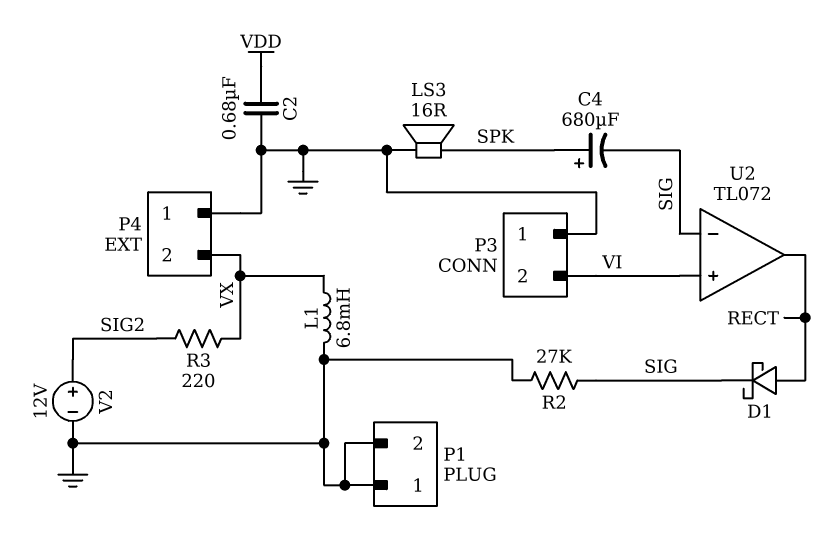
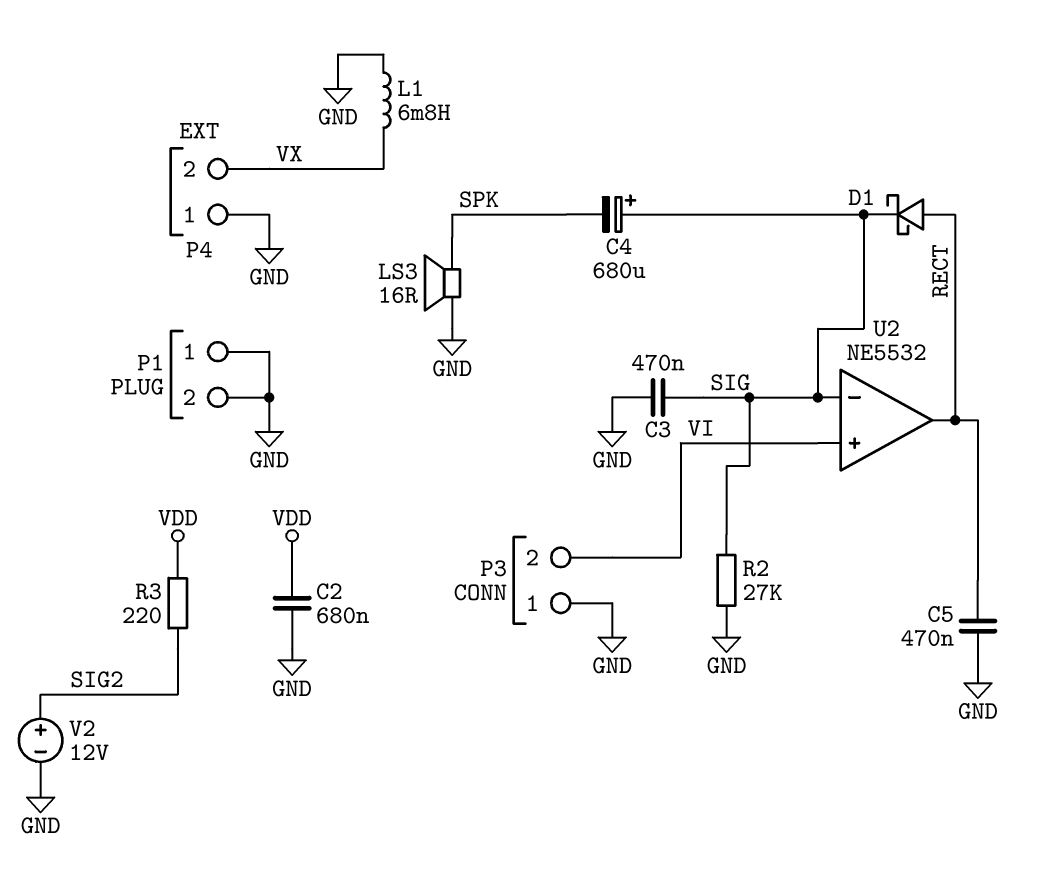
C3: none -> 470nF (GND, SIG)
C4: 680uF (plus SPK, minus SIG) -> 680uF (plus SIG, minus SPK)
C5: none -> 470nF (GND, RECT)
R3: 220 (SIG2, VX) -> 220 (SIG2, VDD)
U2: TL072 -> NE5532

